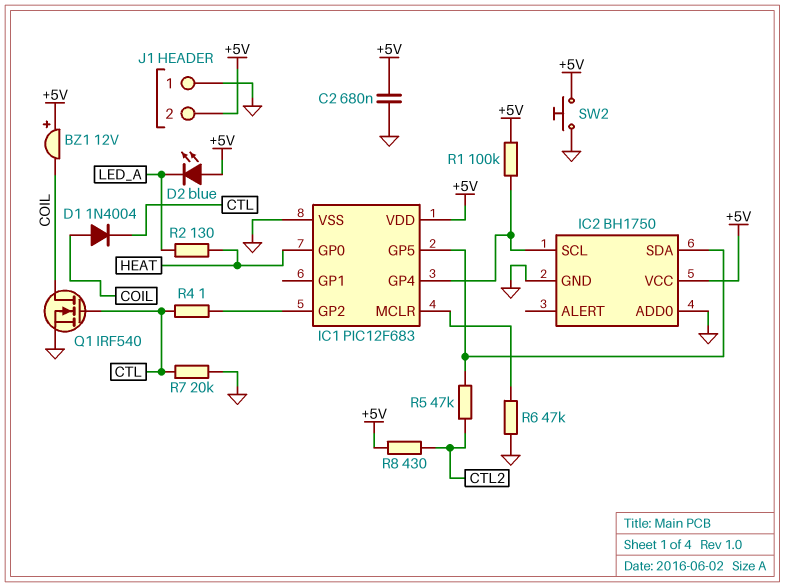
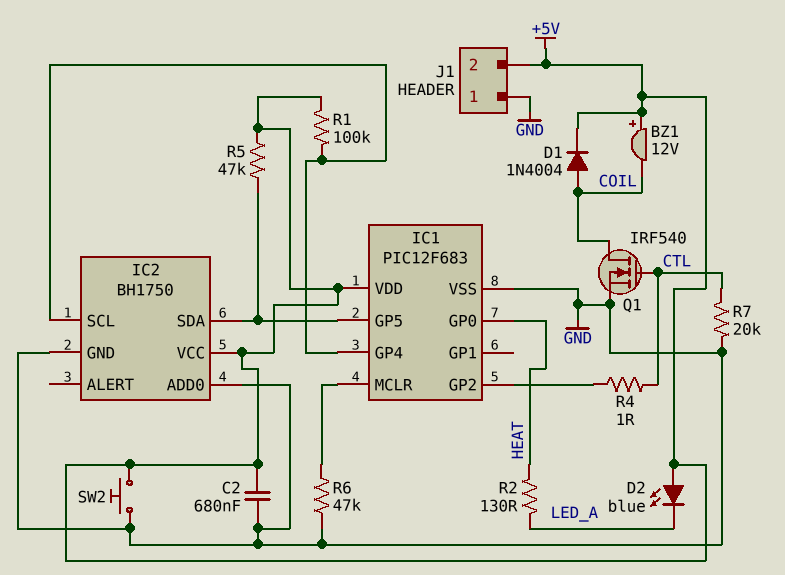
D1: diode 1N4004 (A COIL, K CTL) -> diode 1N4004 (A COIL, K +5V)
R5: 47k (CTL2, IC1/GP5) -> 47k (+5V, IC1/GP5)
R8: 430 (+5V, CTL2) -> none

